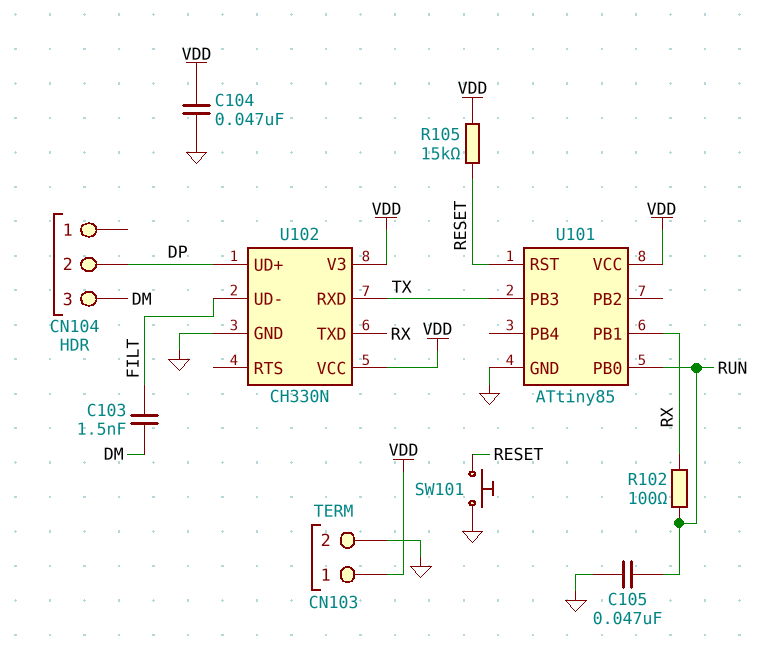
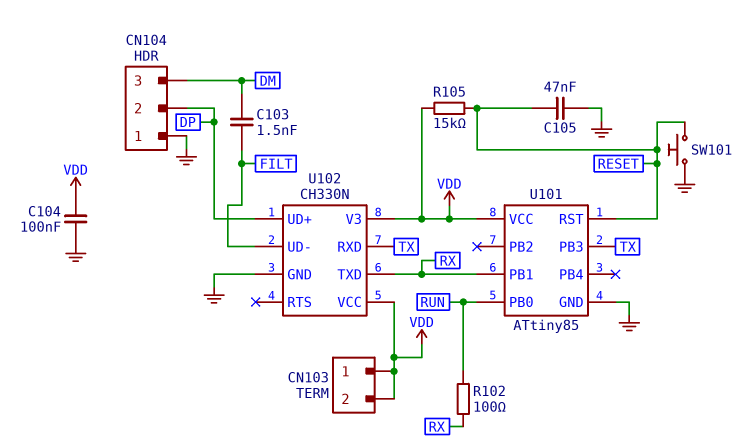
C104: 47nF (GND, VDD) -> 100nF (GND, VDD)
C105: 47nF (GND, RUN) -> 47nF (GND, RESET)
CN103 pin 2: GND -> VDD
CN104 pin 1: none -> GND

